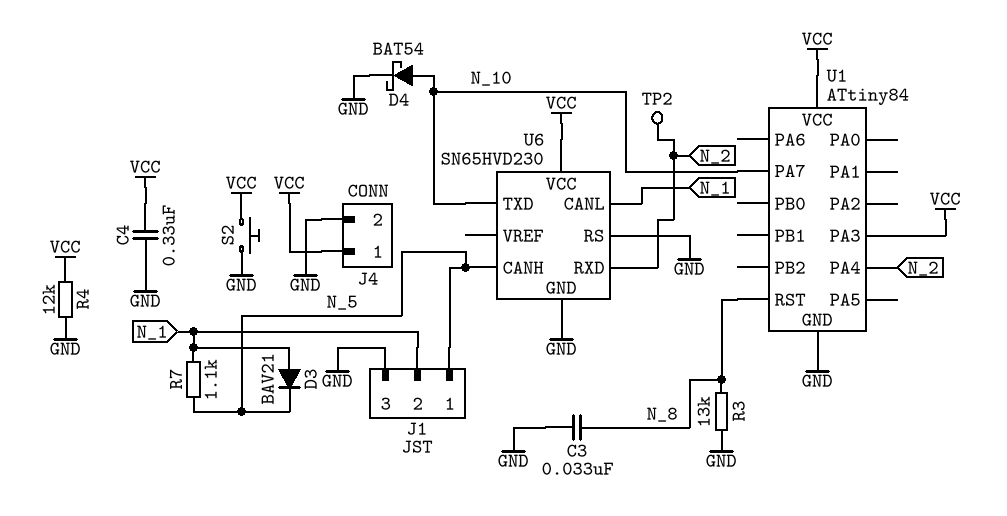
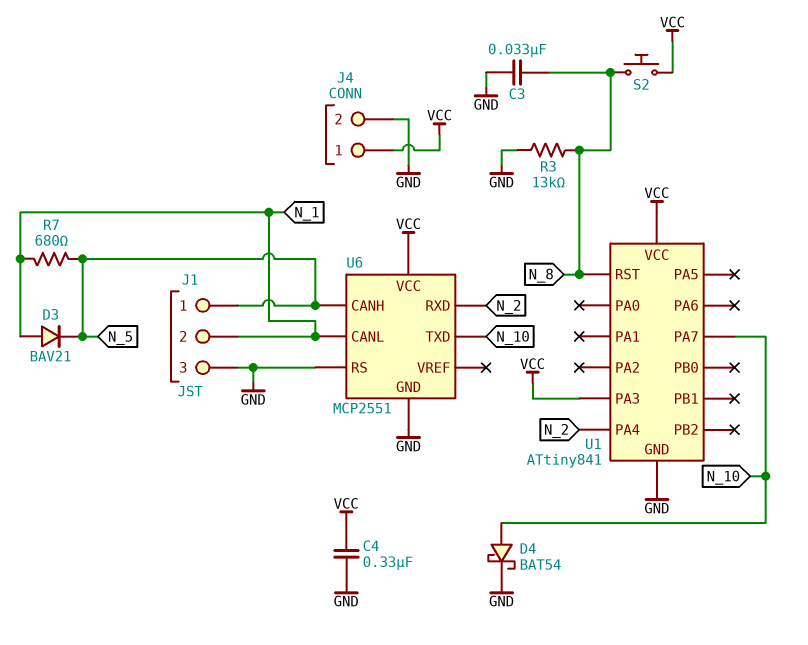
R4: 12k (GND, VCC) -> none
R7: 1.1k (N_1, N_5) -> 680 (N_1, N_5)
S2: button (GND, VCC) -> button (N_8, VCC)
TP2: test point (N_2) -> none
U1: ATtiny84 -> ATtiny841
U6: SN65HVD230 -> MCP2551

